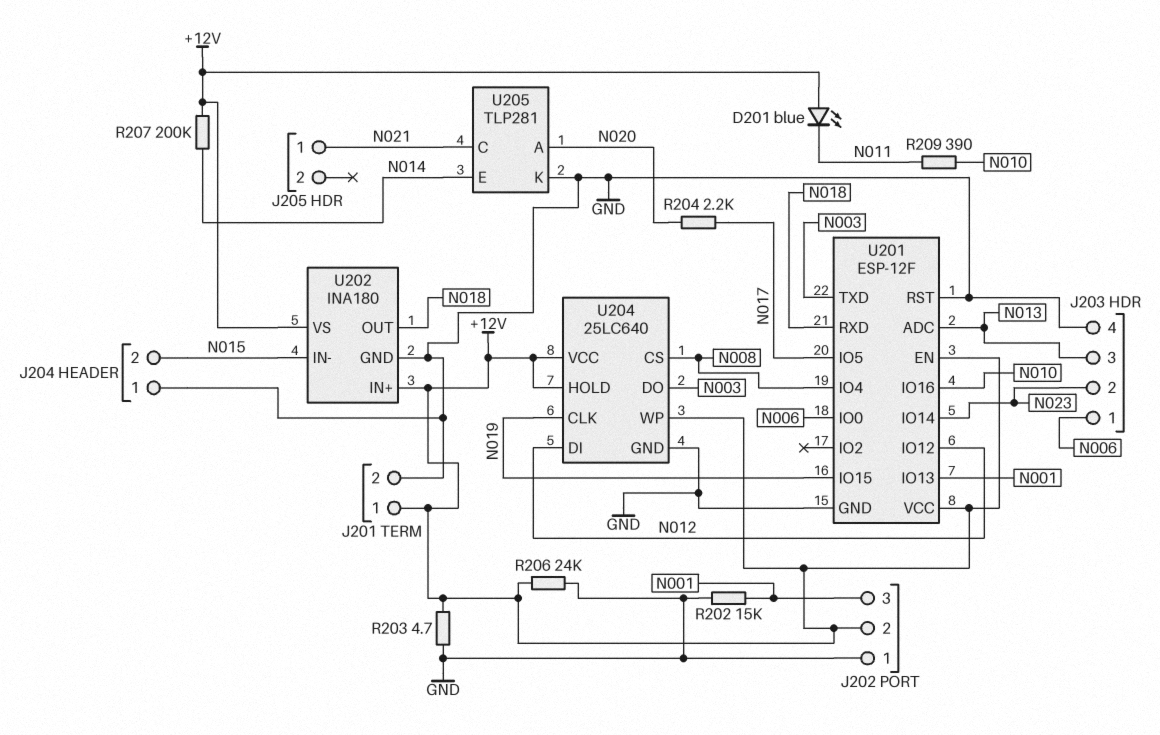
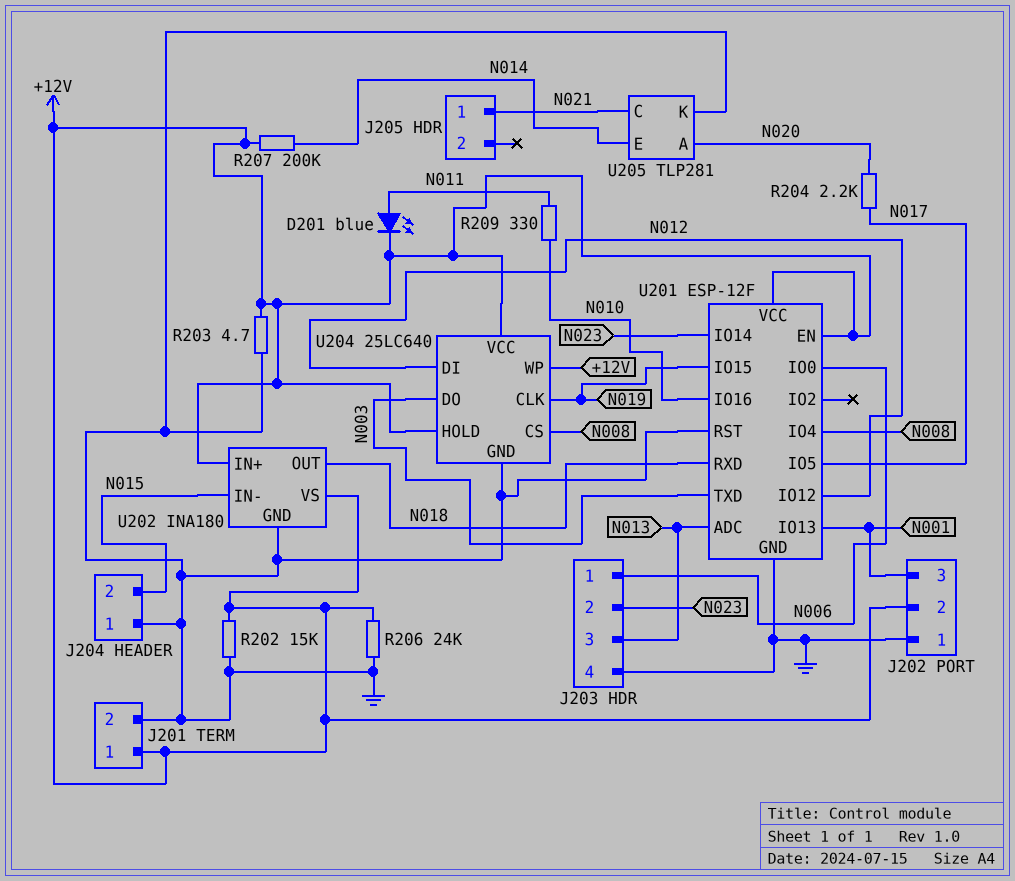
D201: LED blue (A +12V, K N011) -> LED blue (A N011, K +12V)
R202: 15k (GND, N001) -> 15k (+12V, GND)
R209: 390 (N010, N011) -> 330 (N010, N011)

